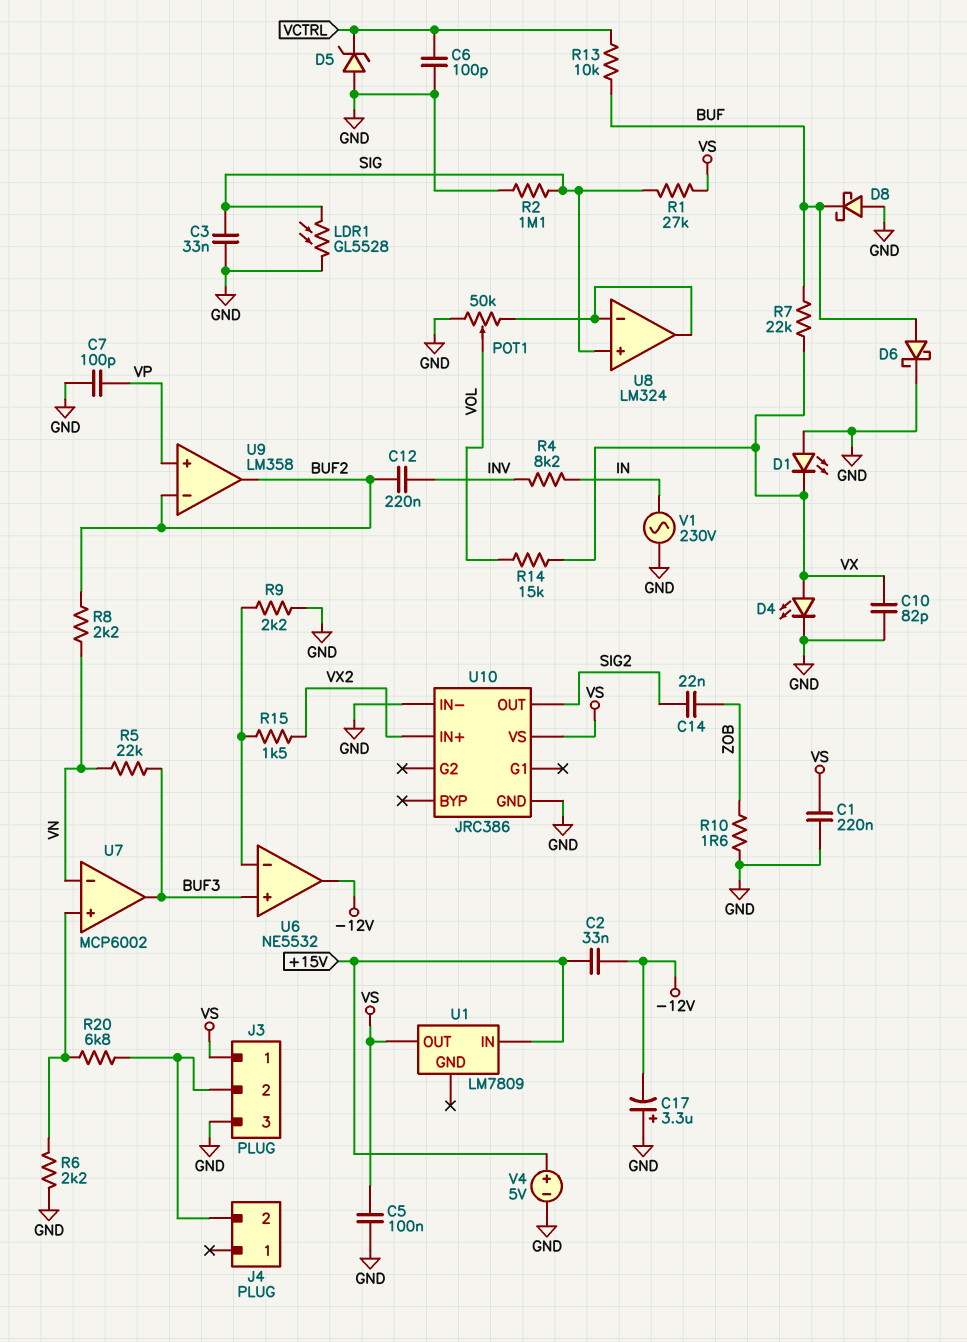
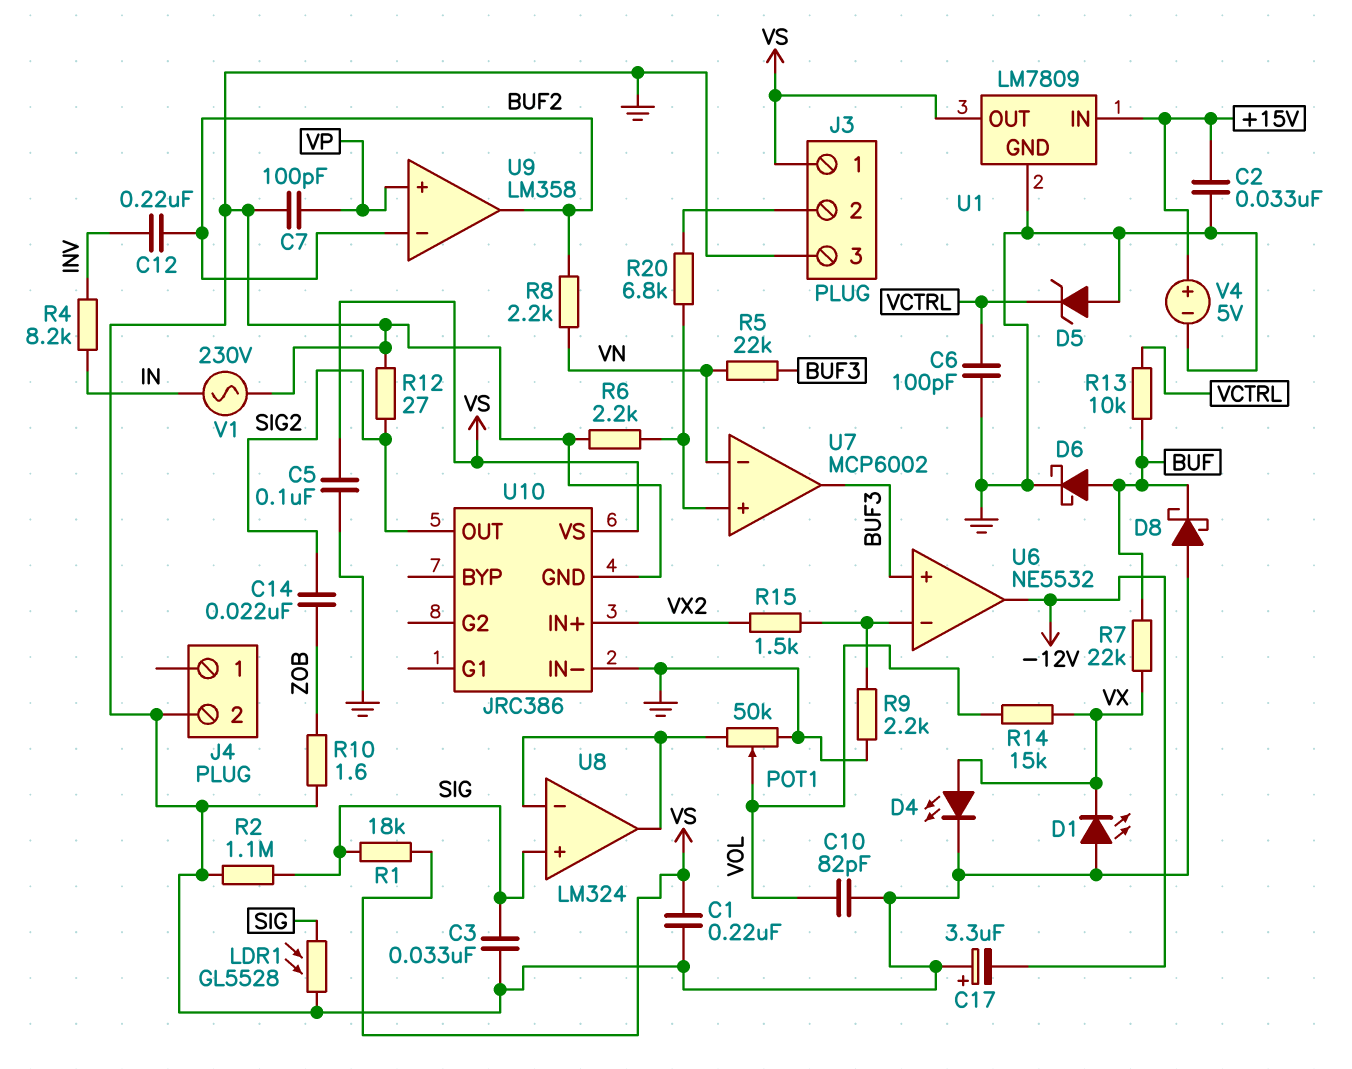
C2: 33nF (+15V, -12V) -> 33nF (+15V, GND)
C10: 82pF (GND, VX) -> 82pF (GND, VOL)
J4 pin 2: J3/2 -> GND
R1: 27k (SIG, VS) -> 18k (SIG, VS)
R12: none -> 27 (GND, SIG2)
U1 pin GND: none -> GND

